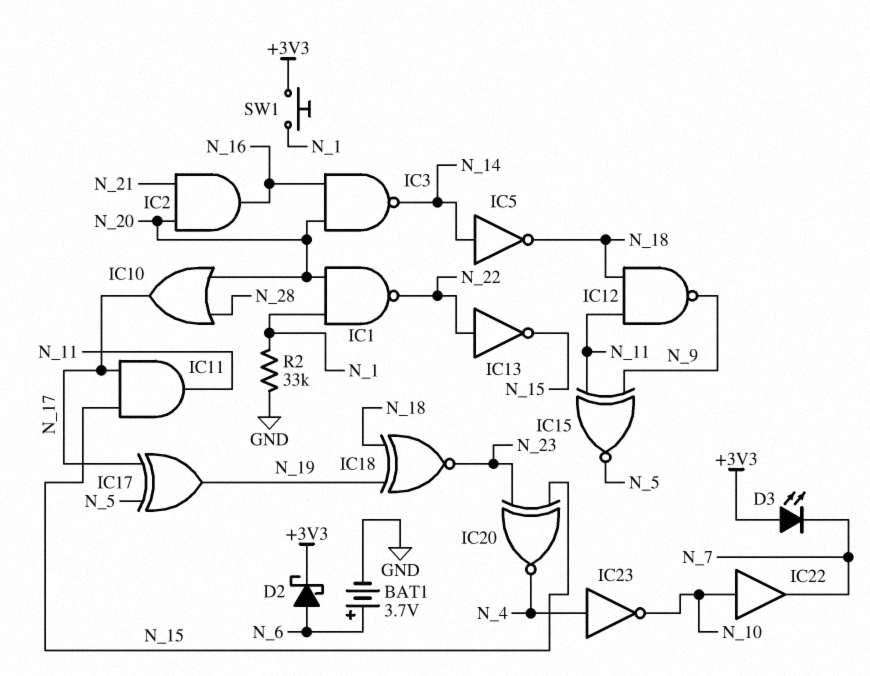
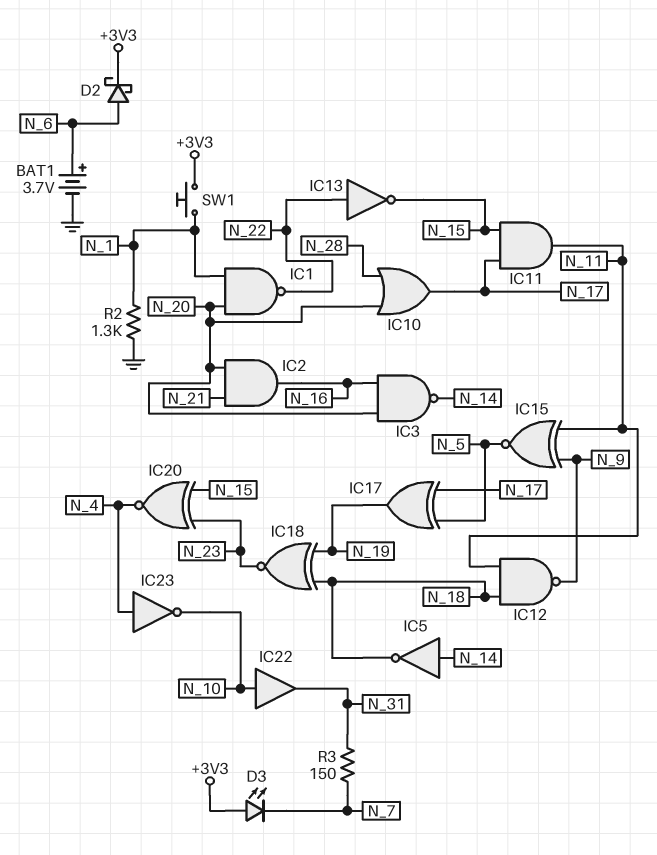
IC22: buffer (in N_10, out N_7) -> buffer (in N_10, out N_31)
R2: 33k (GND, N_1) -> 1.3k (GND, N_1)
R3: none -> 150 (N_7, N_31)

